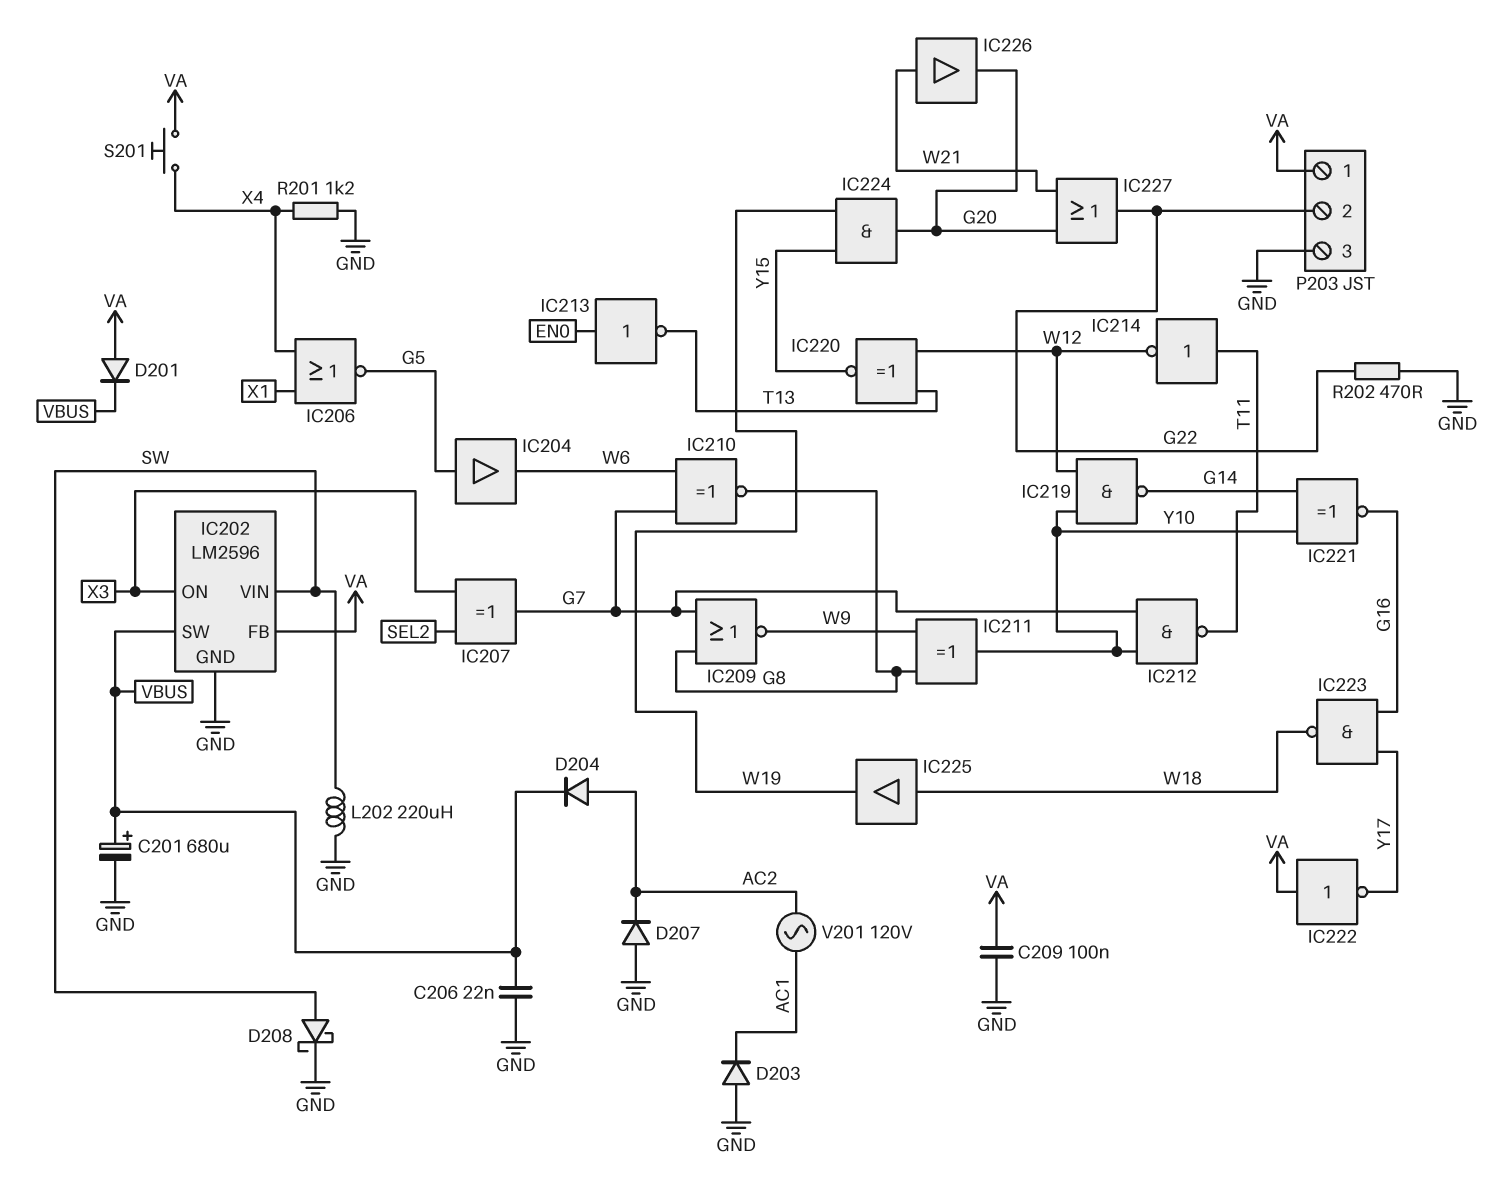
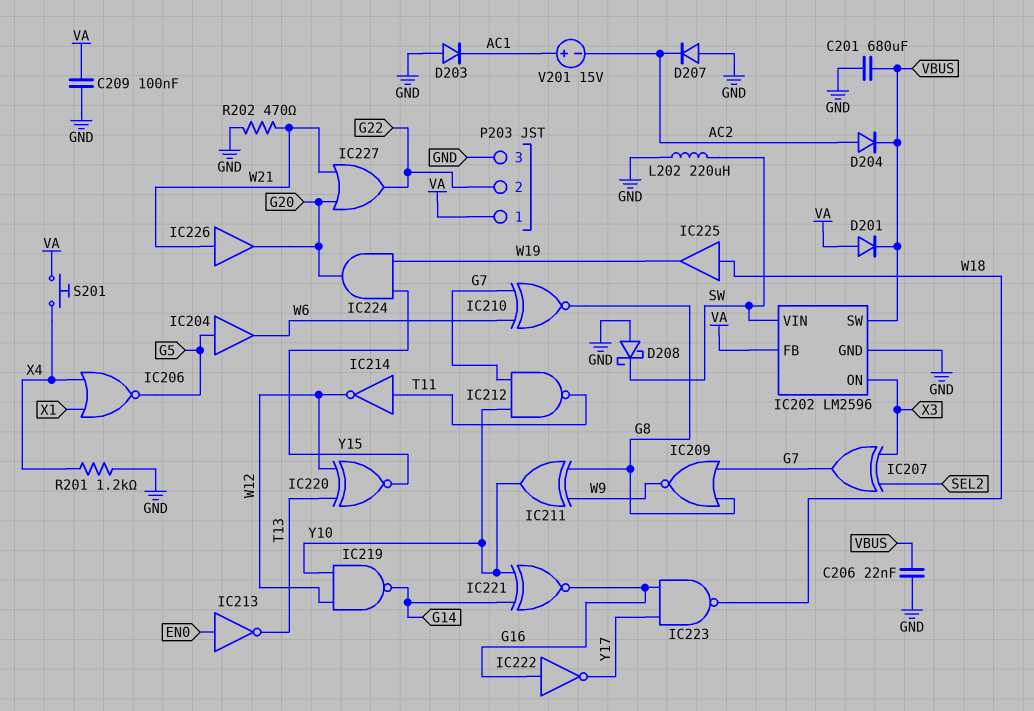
C201: 680uF (plus VBUS, minus GND) -> 680uF (GND, VBUS)
D208: schottky (A SW, K GND) -> schottky (A GND, K SW)
IC222: NOT (in VA, out Y17) -> NOT (in G16, out Y17)
R202: 470 (G22, GND) -> 470 (GND, W21)
V201: AC 120V (AC1, AC2) -> 15V (plus AC1, minus AC2)

